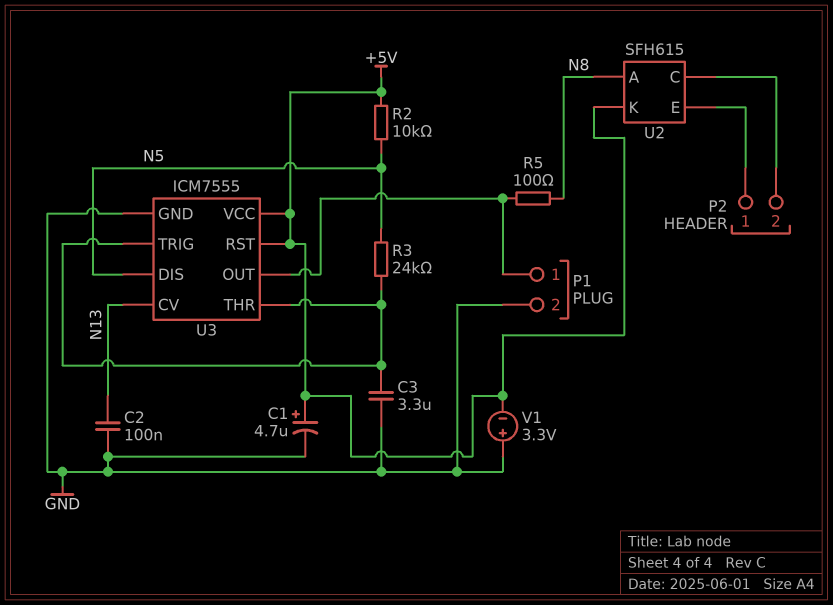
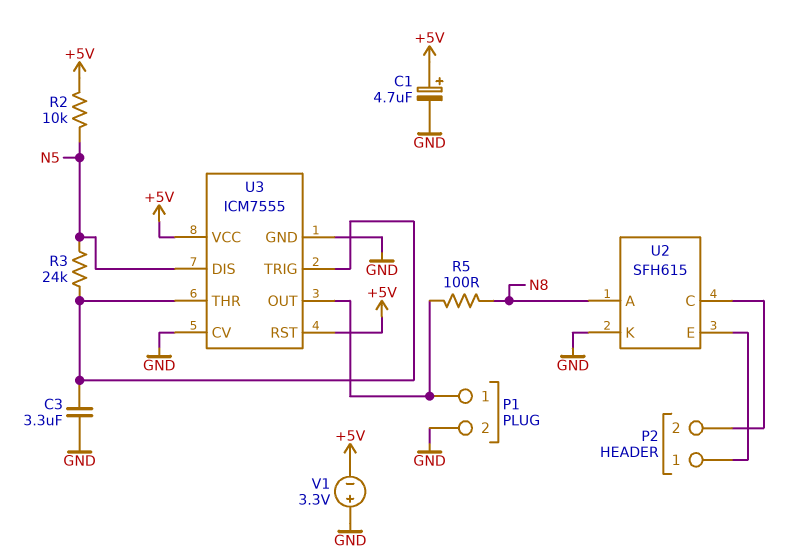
C2: 100nF (GND, N13) -> none
U2 pin K: +5V -> GND
U3 pin CV: N13 -> GND

